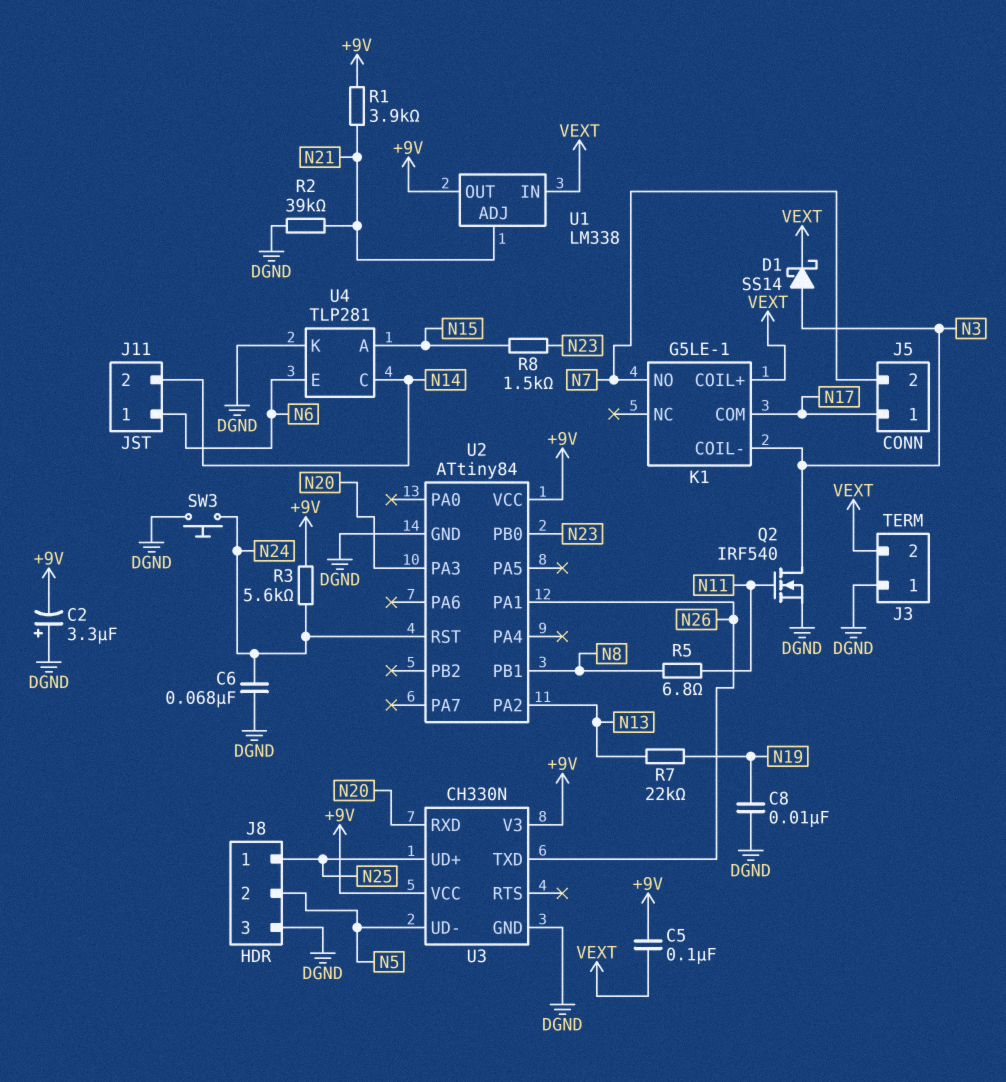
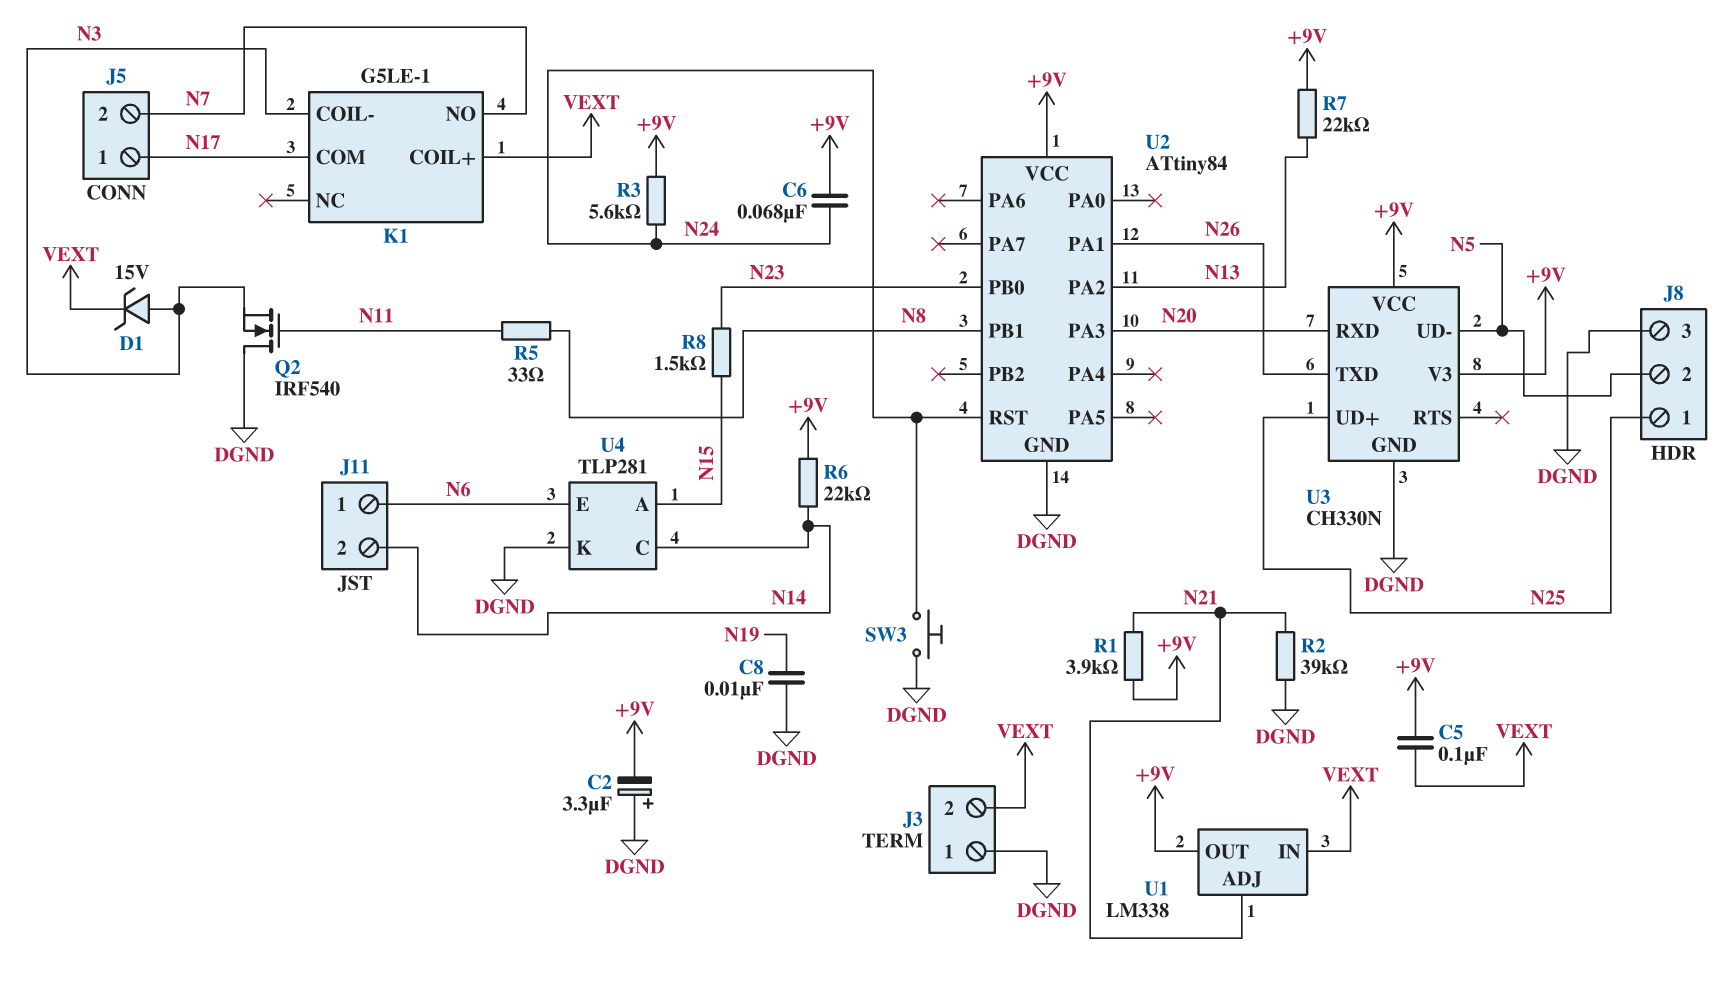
C6: 68nF (DGND, N24) -> 68nF (+9V, N24)
D1: schottky SS14 (A N3, K VEXT) -> zener 15V (A N3, K VEXT)
Q2: NMOS IRF540 (G N11, D N3, S DGND) -> NMOS IRF540 (G N11, D DGND, S N3)
R5: 6.8 (N8, N11) -> 33 (N8, N11)
R6: none -> 22k (+9V, N14)
R7: 22k (N13, N19) -> 22k (+9V, N13)

